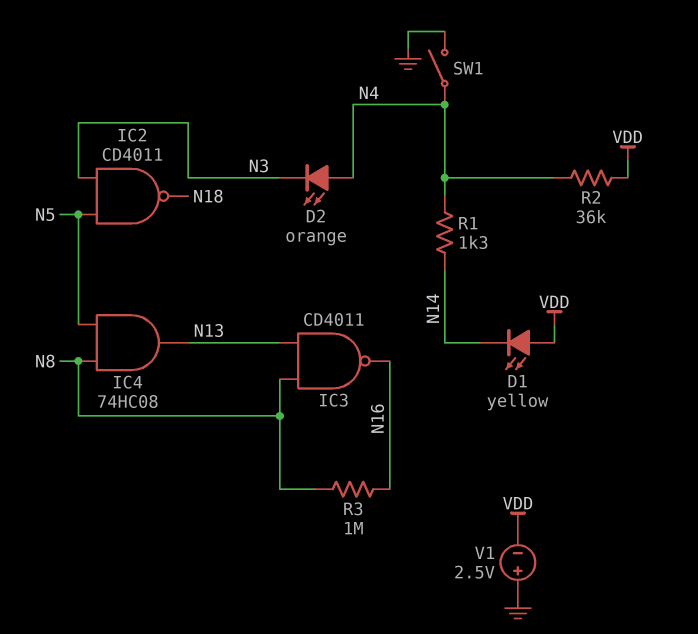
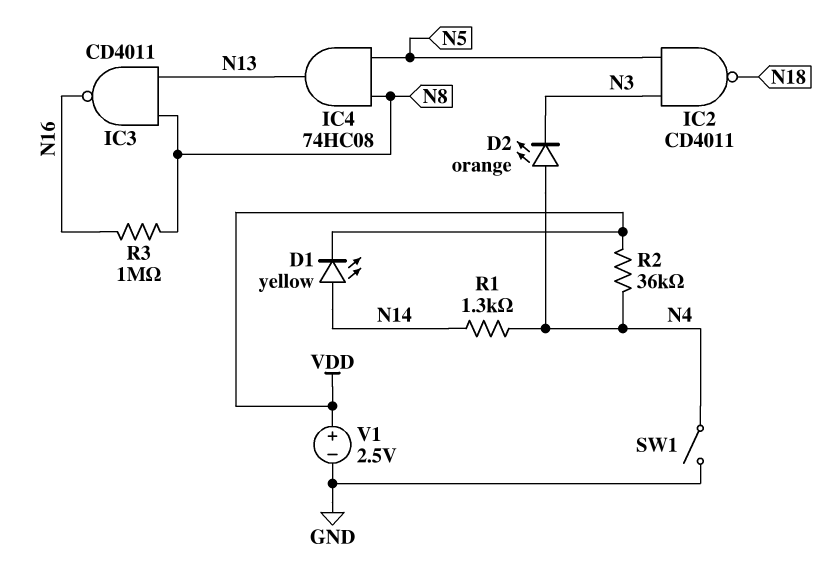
D1: LED yellow (A VDD, K N14) -> LED yellow (A N14, K VDD)
V1: 2.5V (plus GND, minus VDD) -> 2.5V (plus VDD, minus GND)

